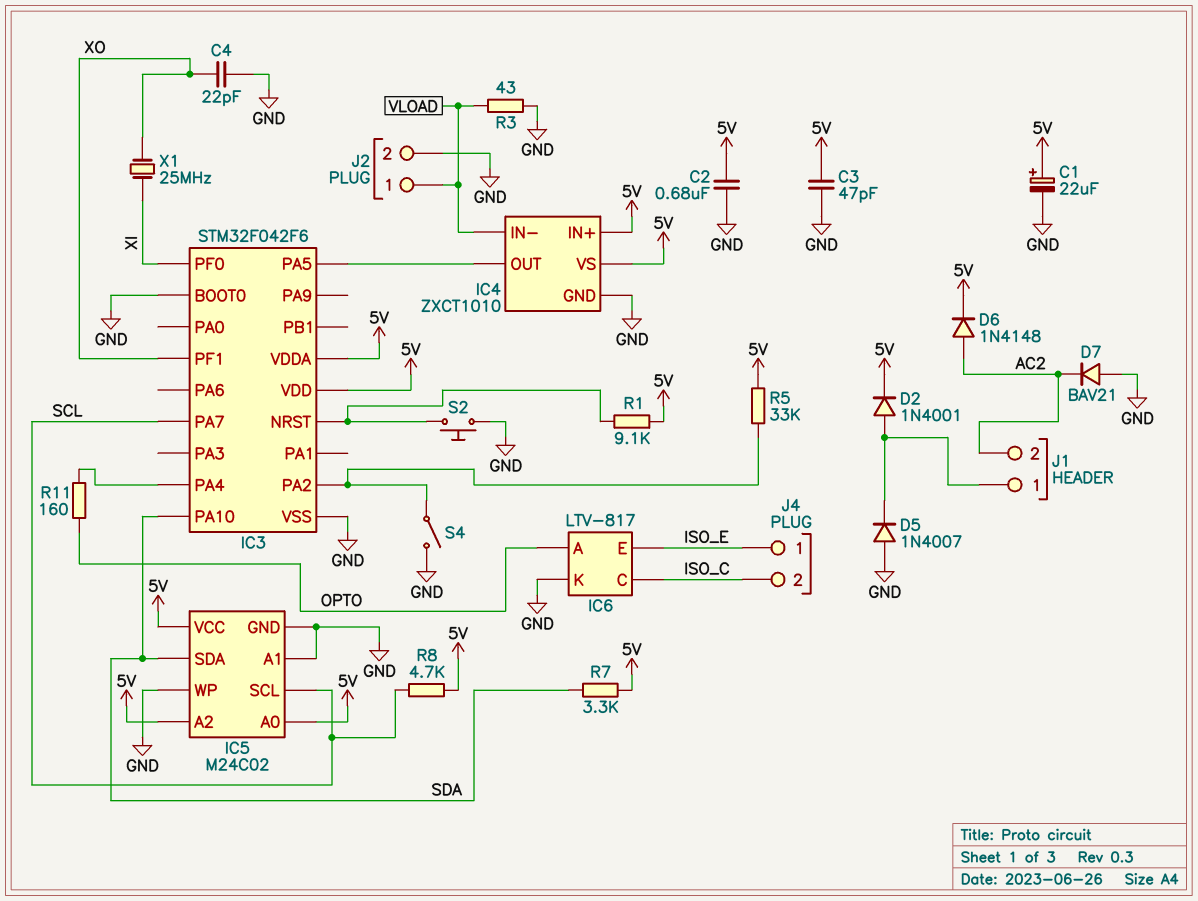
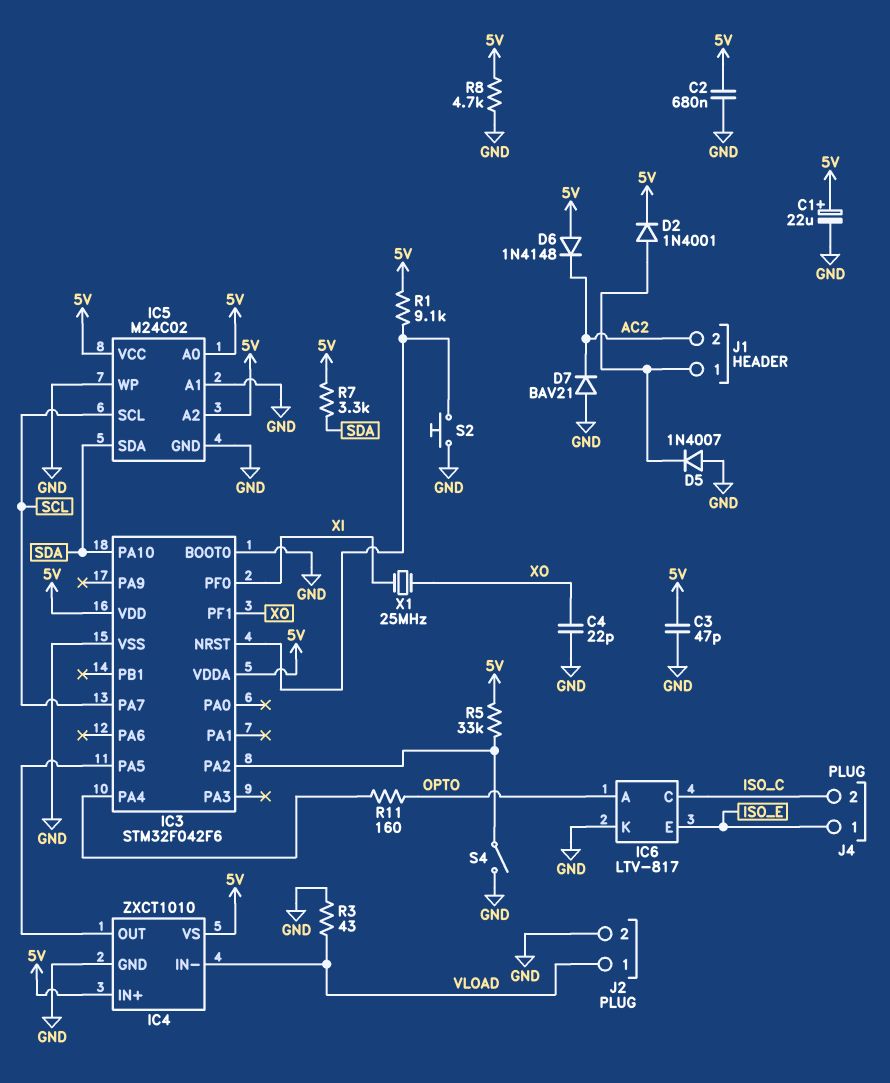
D6: diode 1N4148 (A AC2, K 5V) -> diode 1N4148 (A 5V, K AC2)
R8: 4.7k (5V, SCL) -> 4.7k (5V, GND)

